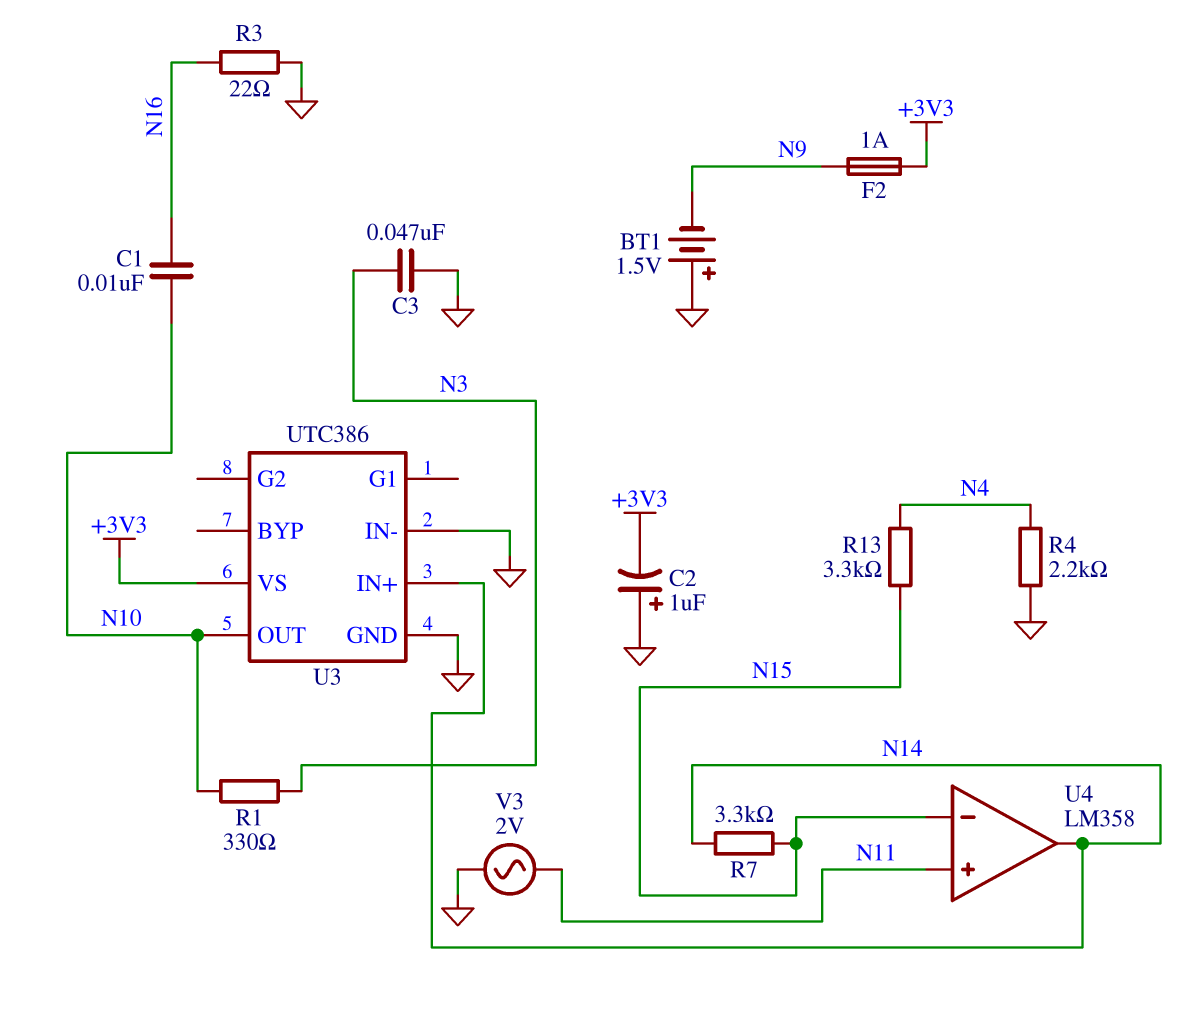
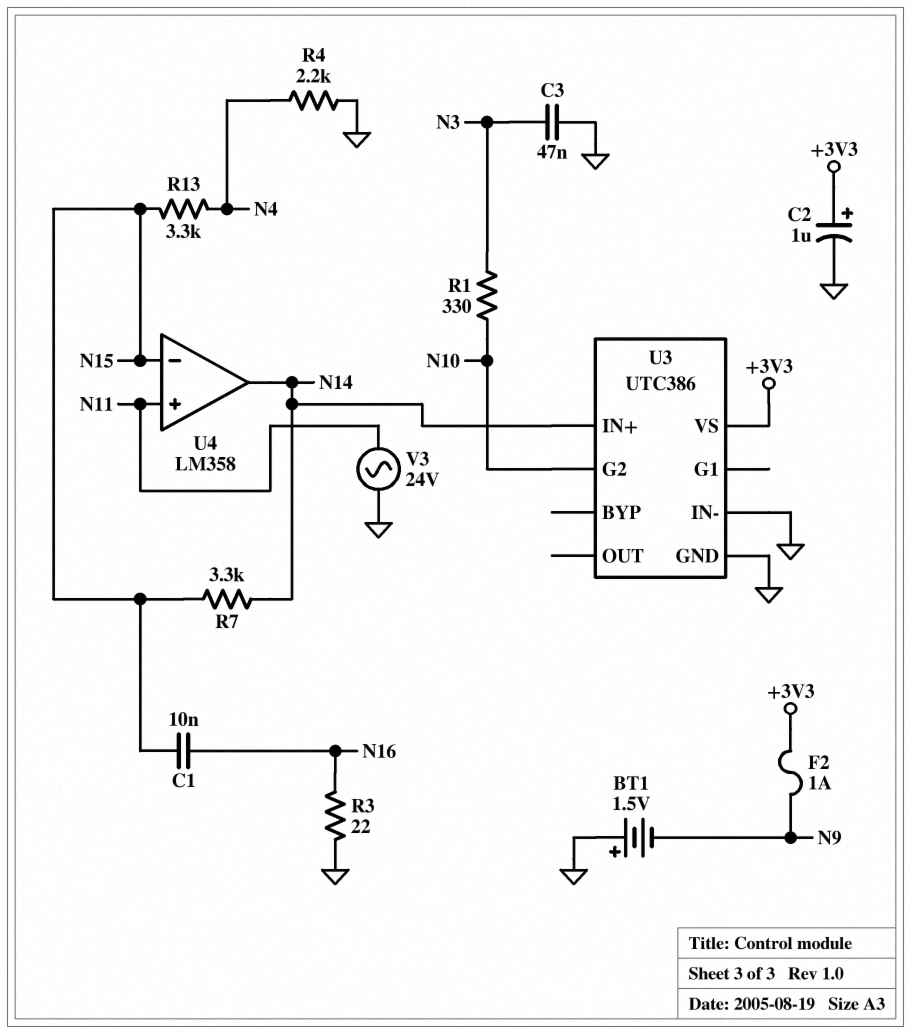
C1: 10nF (N10, N16) -> 10nF (N15, N16)
C2: 1uF (plus GND, minus +3V3) -> 1uF (plus +3V3, minus GND)
U3 pin G2: none -> N10
U3 pin OUT: N10 -> none
V3: AC 2V (GND, N11) -> AC 24V (GND, N11)

